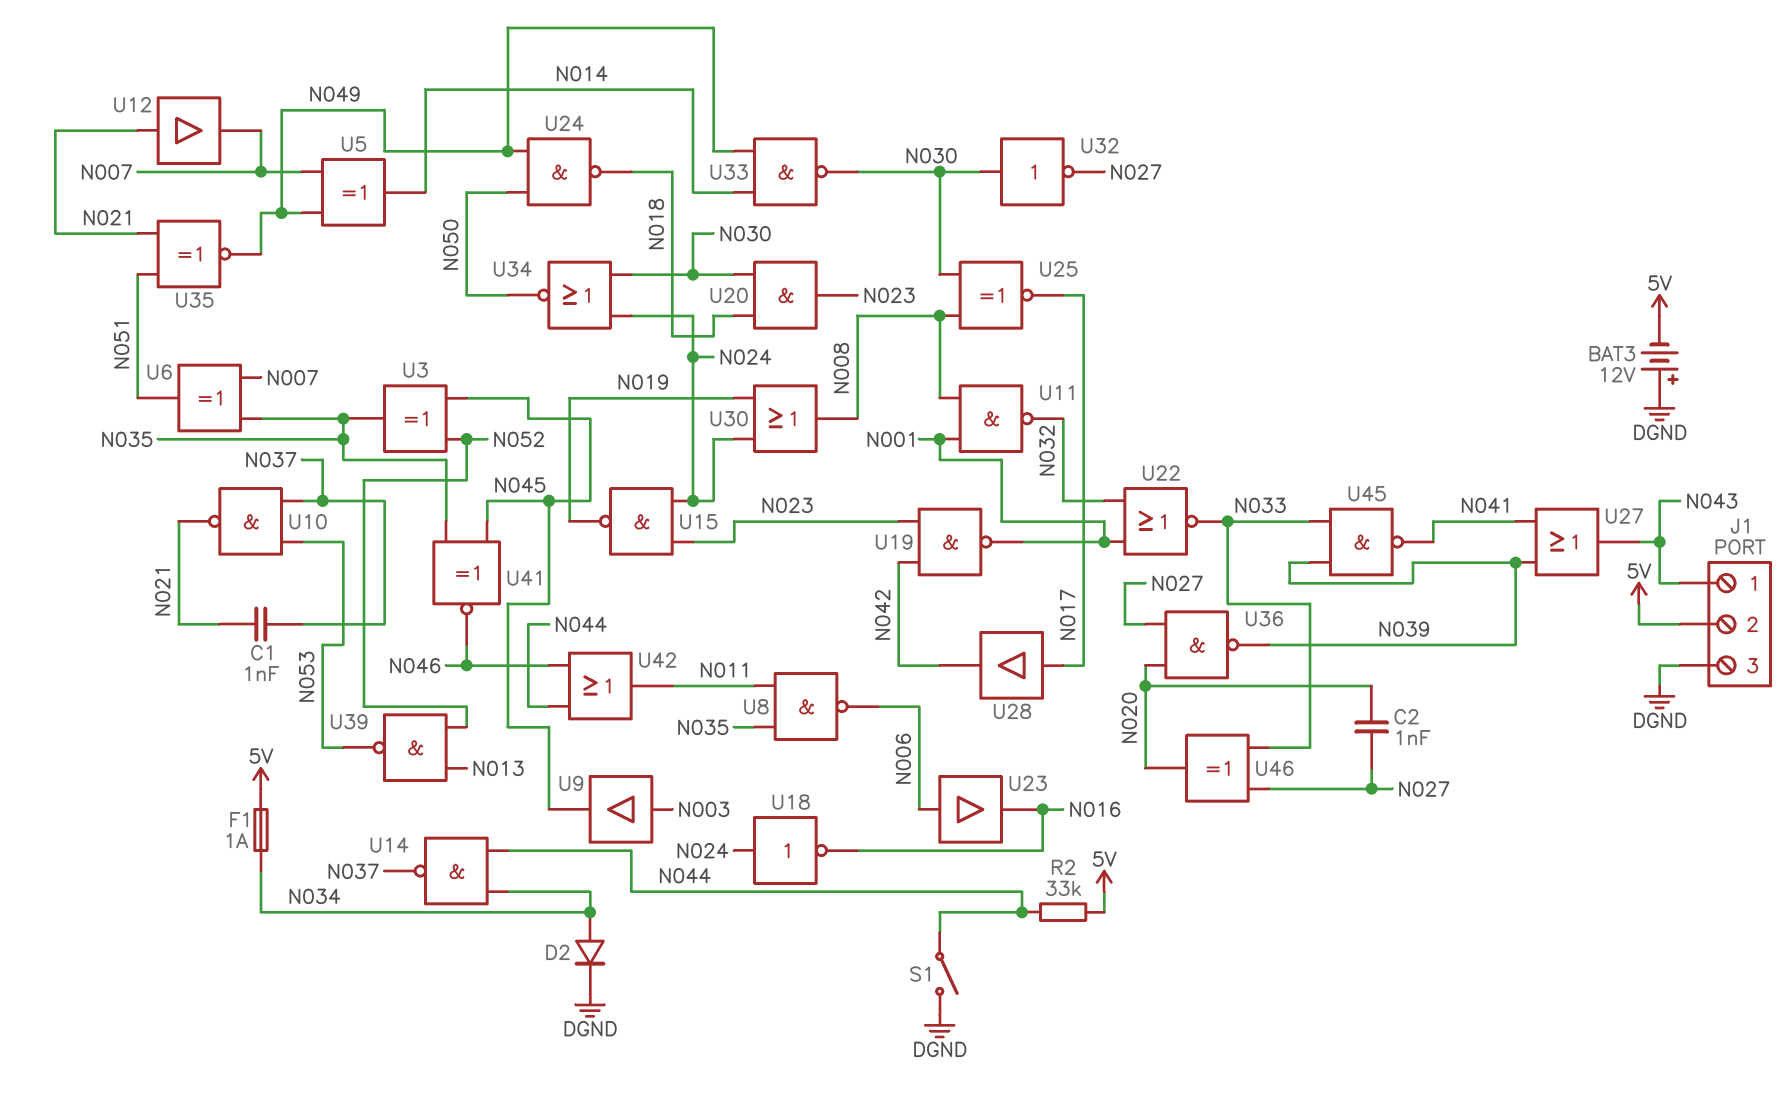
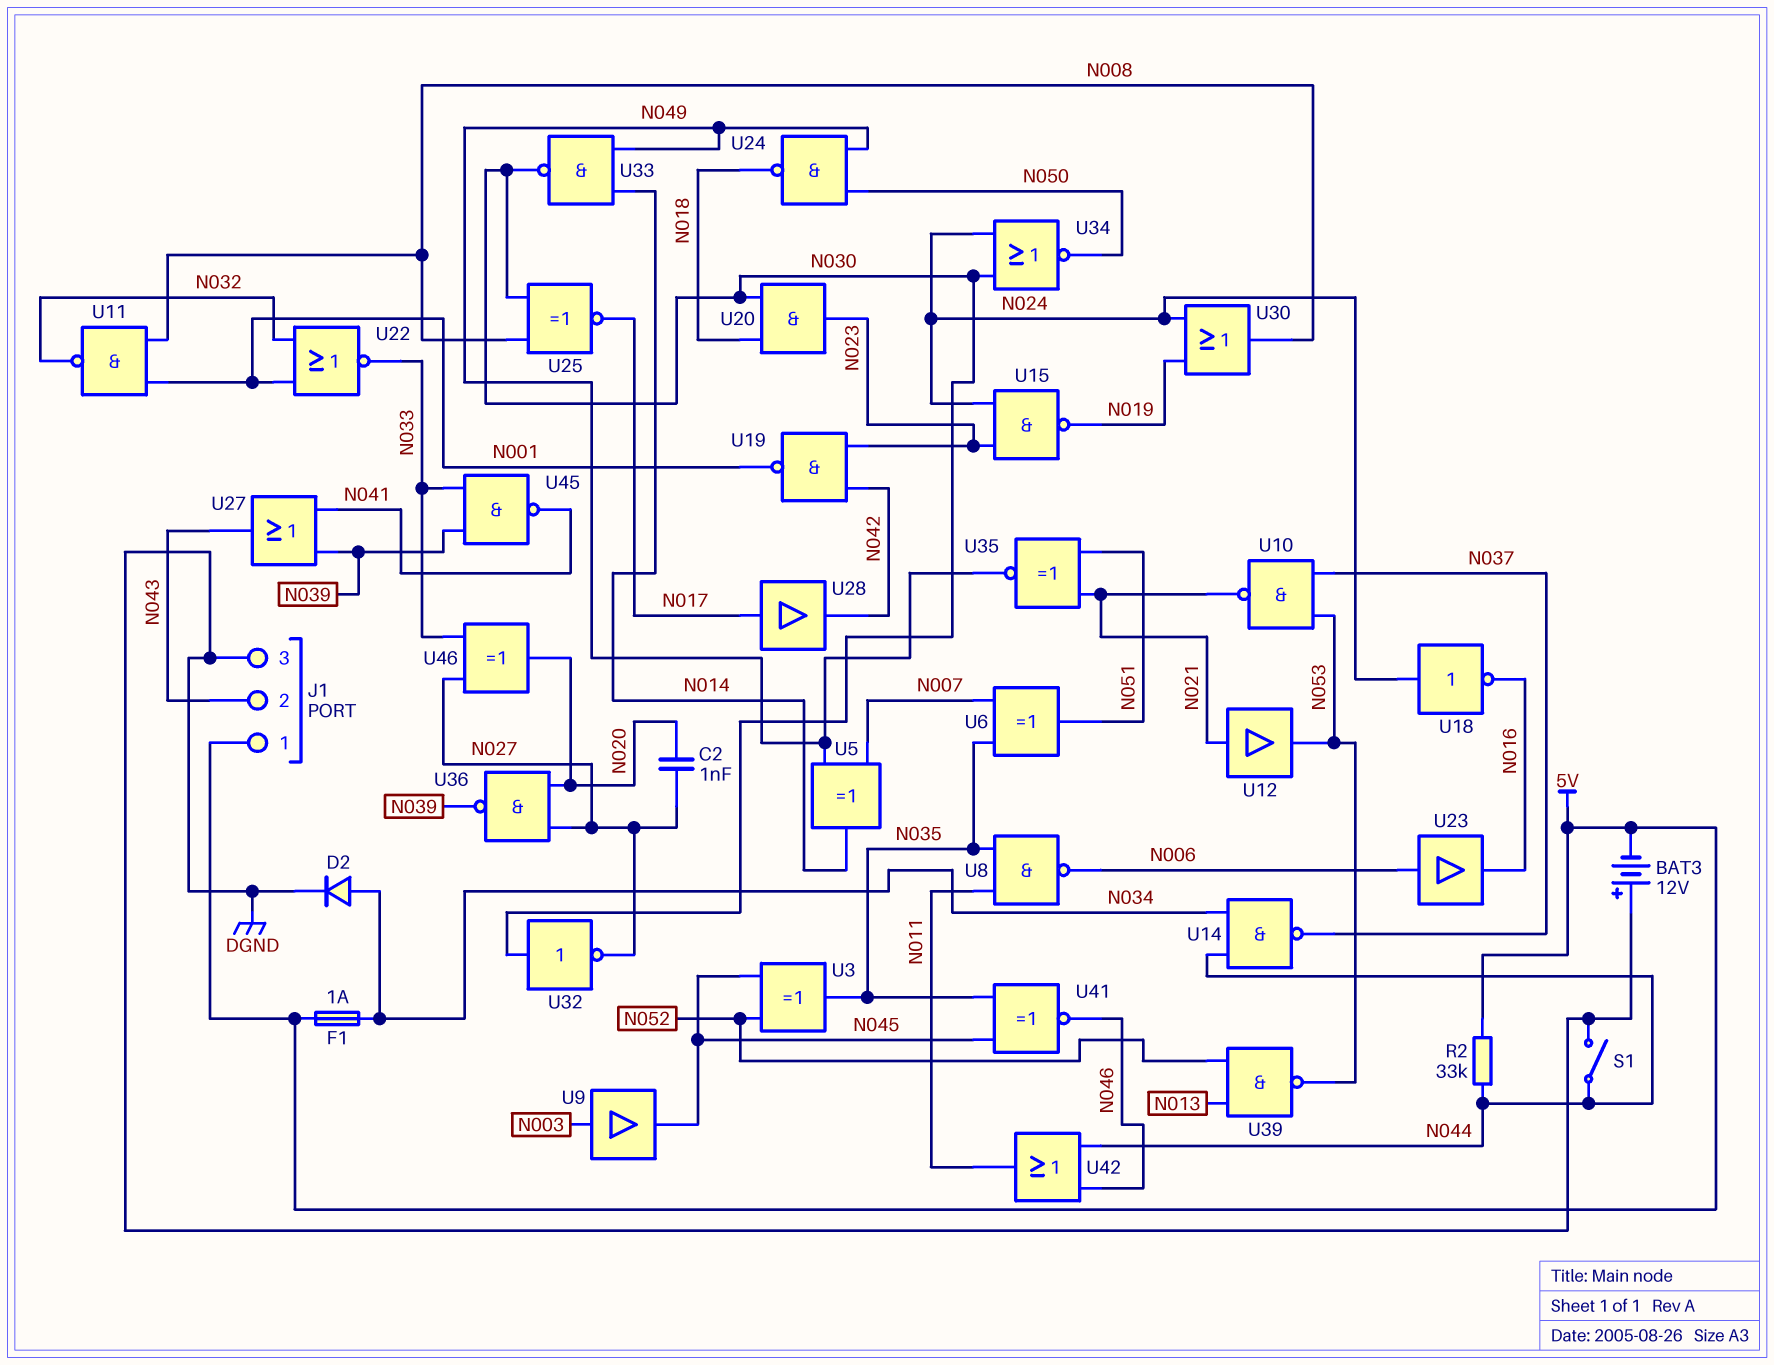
C1: 1nF (N021, N037) -> none
J1 pin 1: N043 -> 5V
J1 pin 2: 5V -> N043
U12: buffer (in N021, out N007) -> buffer (in N021, out N053)

